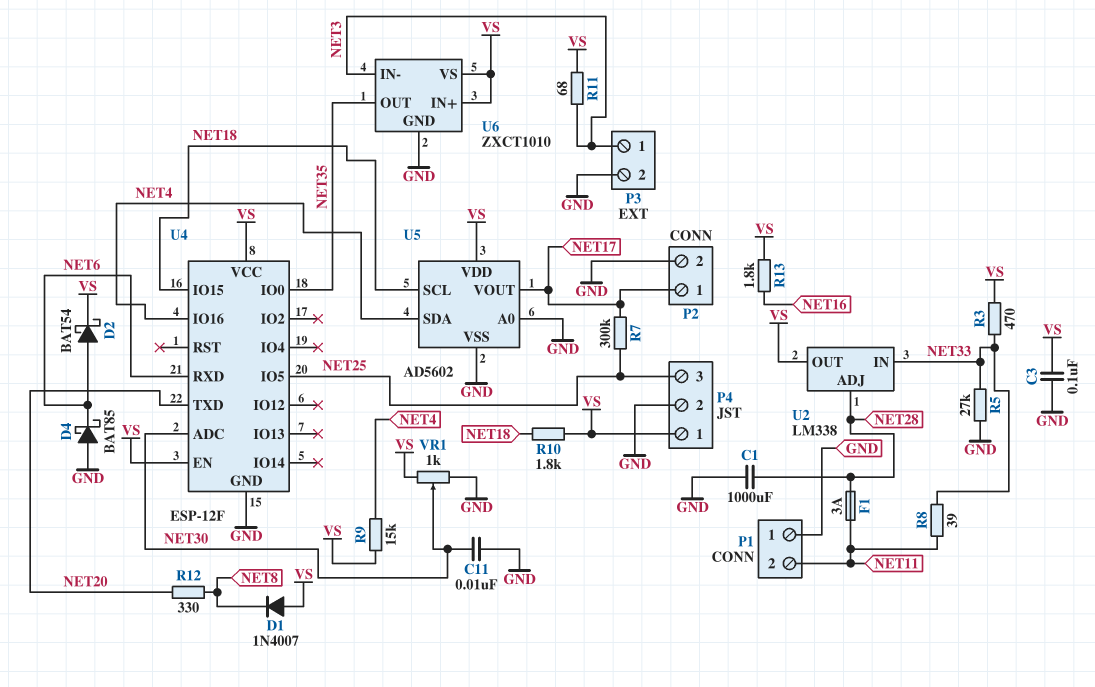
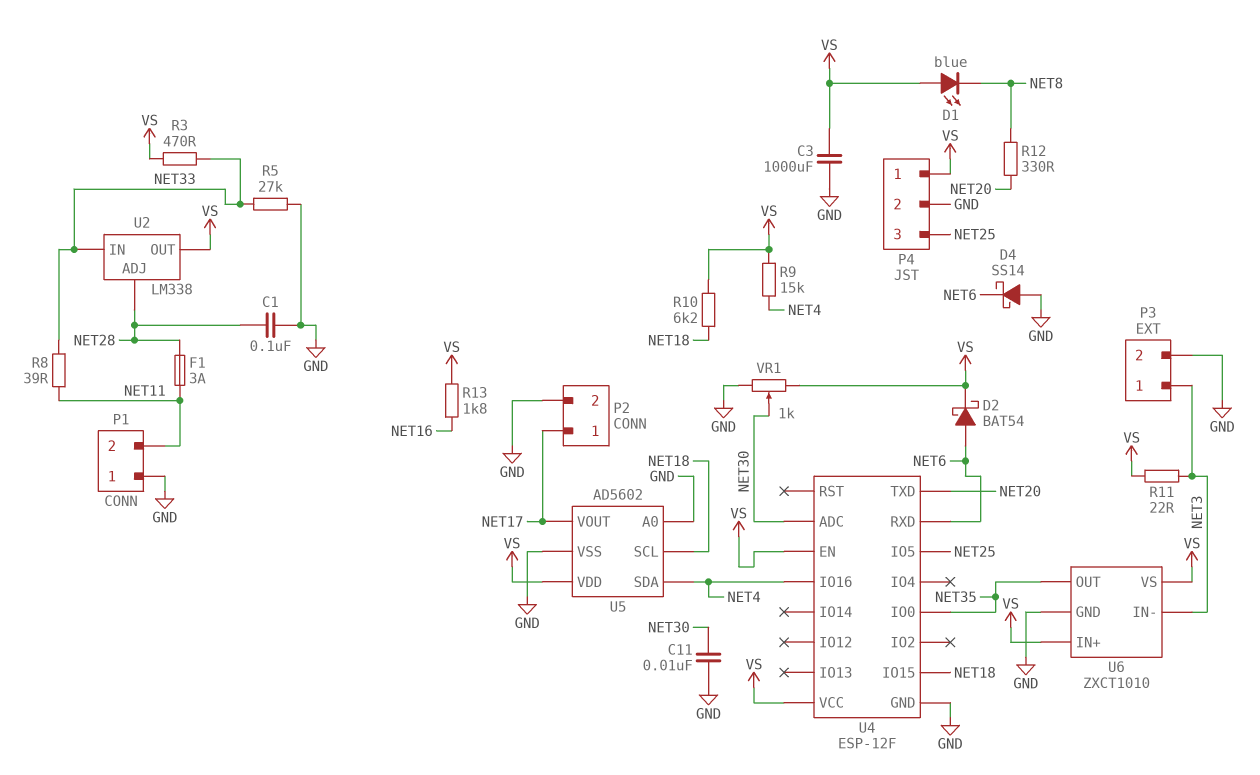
C1: 1000uF (GND, NET28) -> 100nF (GND, NET28)
C3: 100nF (GND, VS) -> 1000uF (GND, VS)
D1: diode 1N4007 (A VS, K NET8) -> LED blue (A VS, K NET8)
D4: schottky BAT85 (A GND, K NET6) -> schottky SS14 (A GND, K NET6)
R7: 300k (NET17, NET25) -> none
R10: 1.8k (NET18, VS) -> 6.2k (NET18, VS)
R11: 68 (NET3, VS) -> 22 (NET3, VS)

